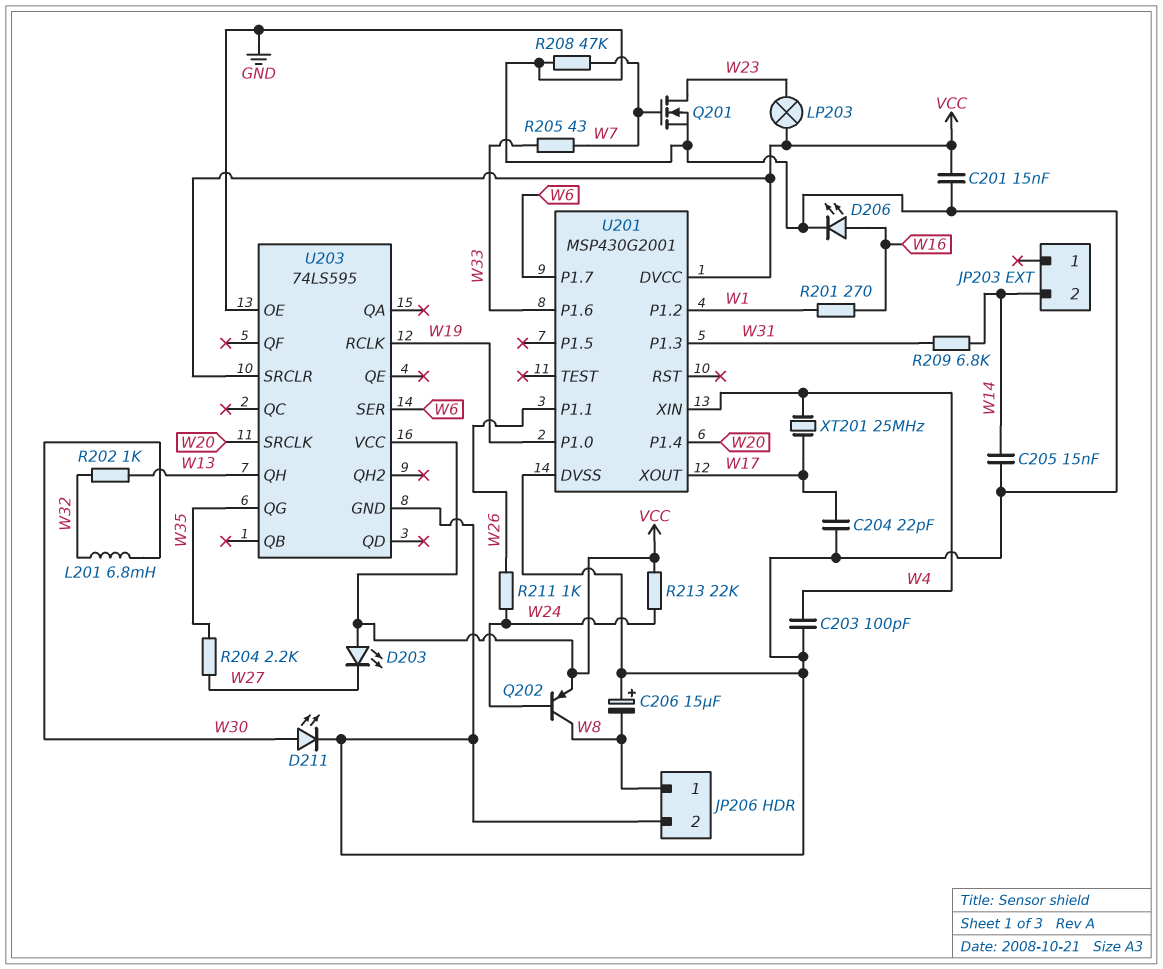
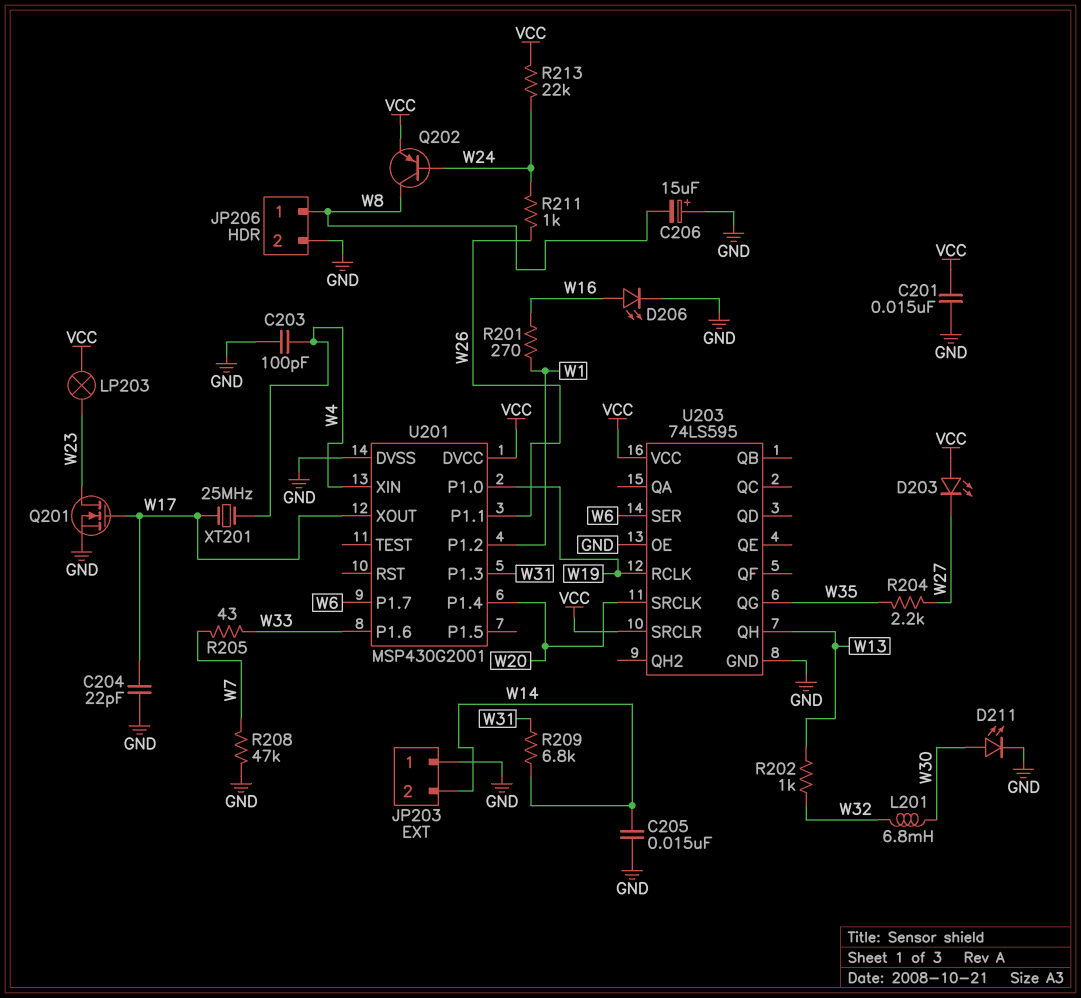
JP203 pin 1: none -> GND
Q201: NMOS (G W7, D W23, S GND) -> NMOS (G W17, D W23, S GND)

